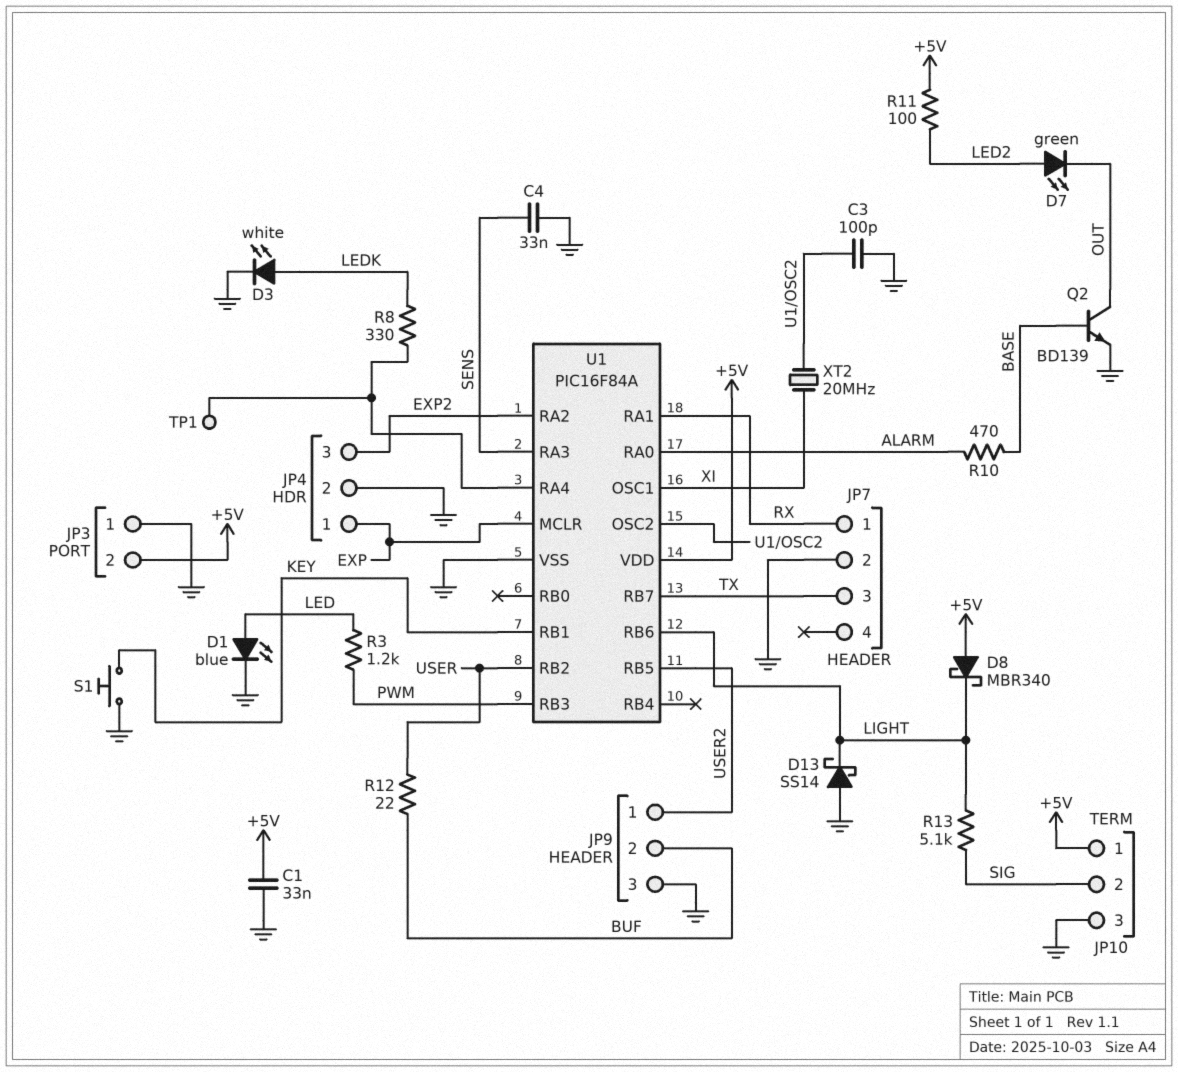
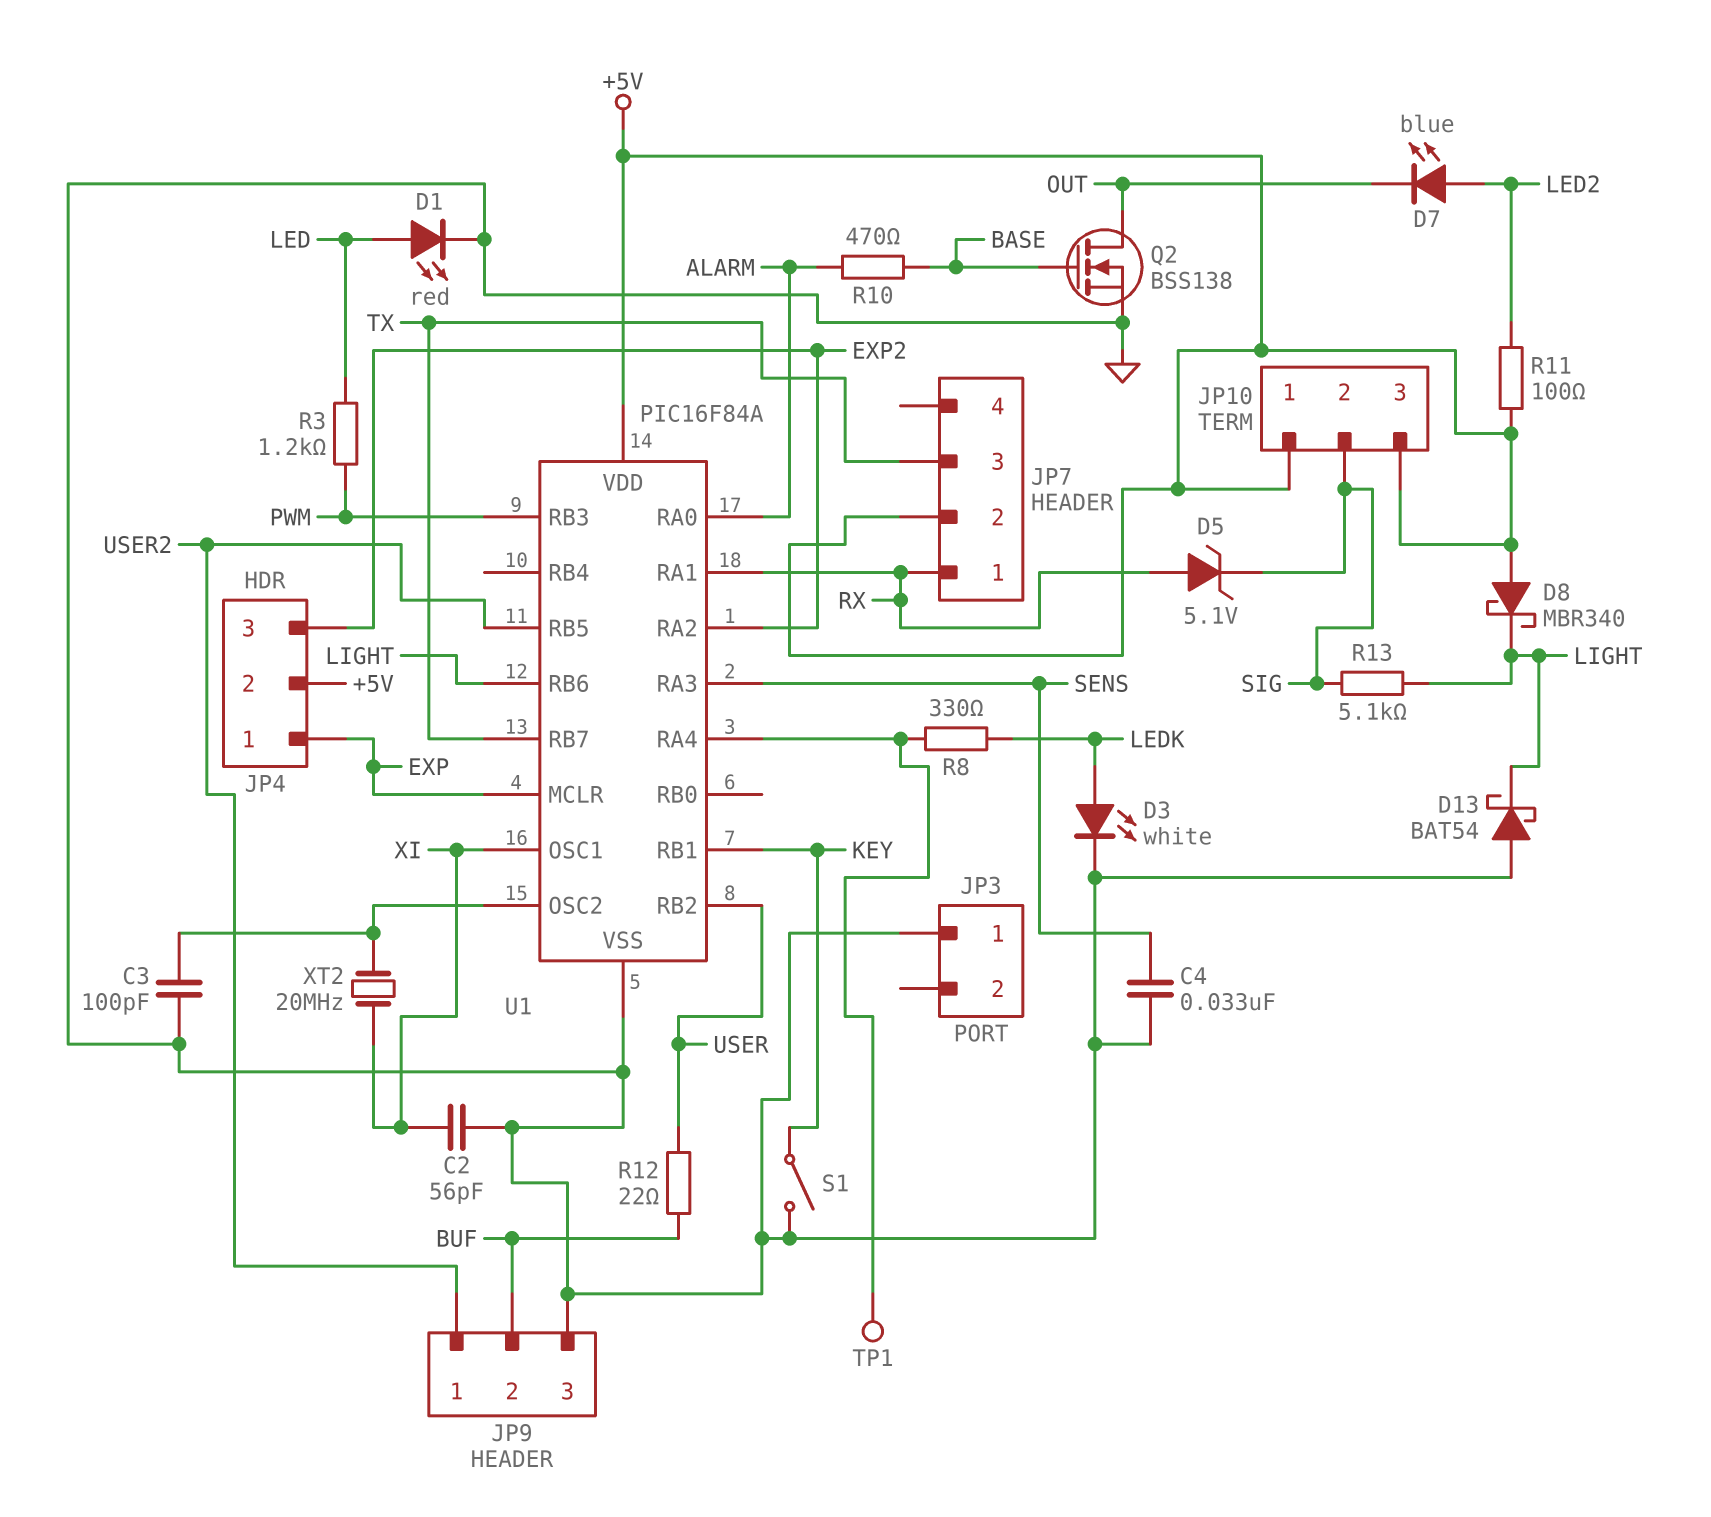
C1: 33nF (+5V, GND) -> none
C2: none -> 56pF (GND, XI)
D1: LED blue (A LED, K GND) -> LED red (A LED, K GND)
D5: none -> zener 5.1V (A RX, K SIG)
D7: LED green (A LED2, K OUT) -> LED blue (A LED2, K OUT)
D13: schottky SS14 (A GND, K LIGHT) -> schottky BAT54 (A GND, K LIGHT)
JP3 pin 2: +5V -> none
JP4 pin 2: GND -> +5V
JP7 pin 2: GND -> +5V
JP10 pin 3: GND -> +5V
Q2: NPN BD139 (B BASE, C OUT, E GND) -> NMOS BSS138 (G BASE, D OUT, S GND)
S1: button (GND, KEY) -> switch (GND, KEY)

